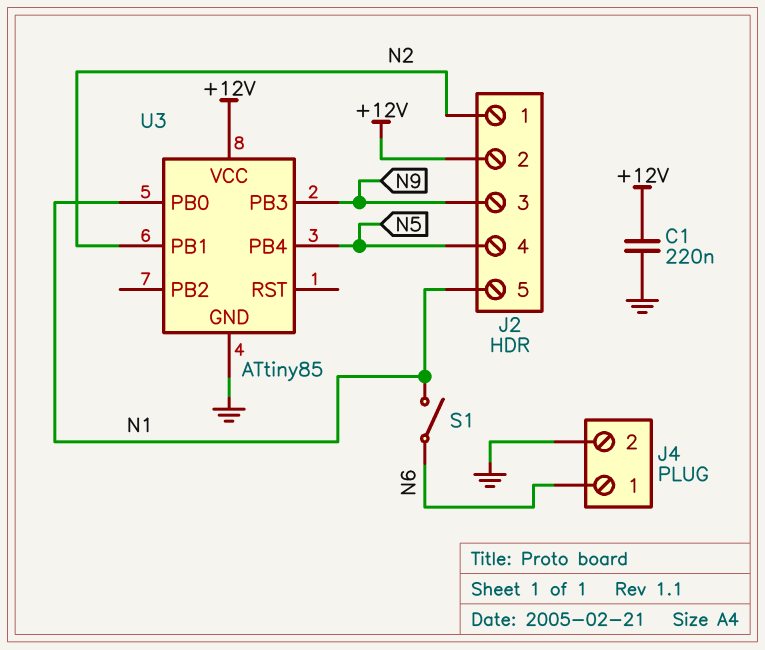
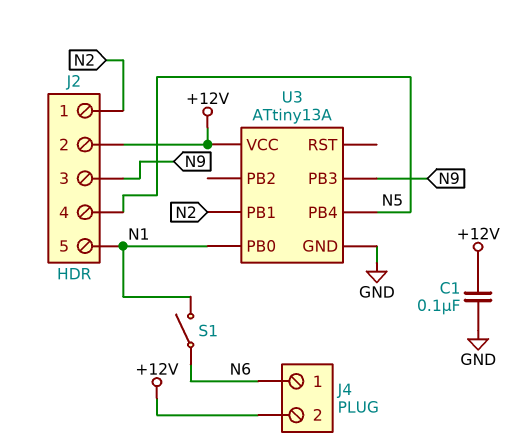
C1: 220nF (+12V, GND) -> 100nF (+12V, GND)
J4 pin 2: GND -> +12V
U3: ATtiny85 -> ATtiny13A

